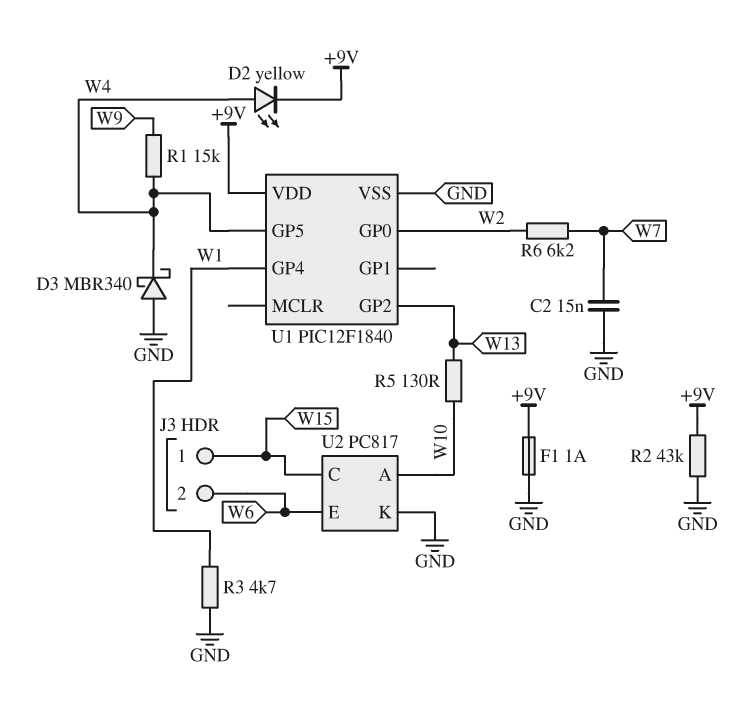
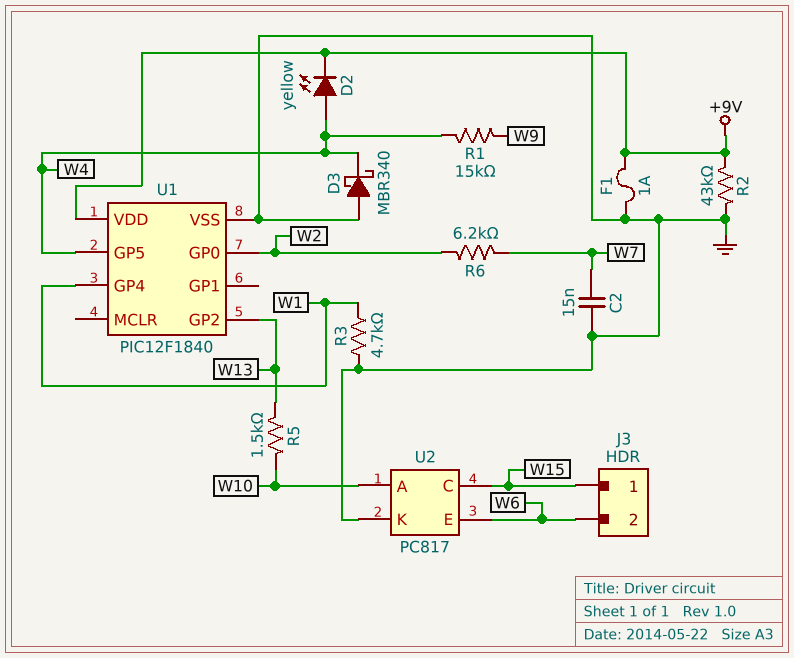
R5: 130 (W10, W13) -> 1.5k (W10, W13)

